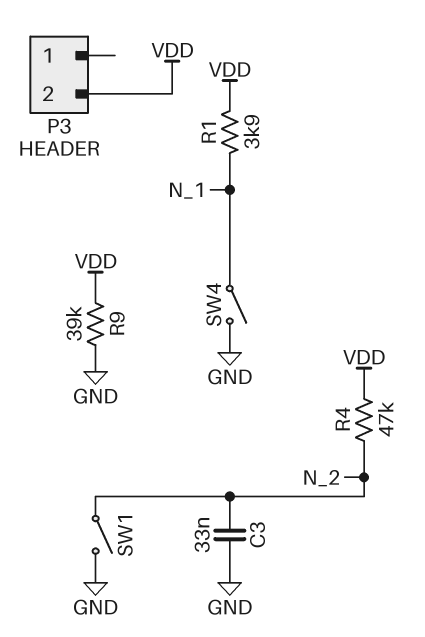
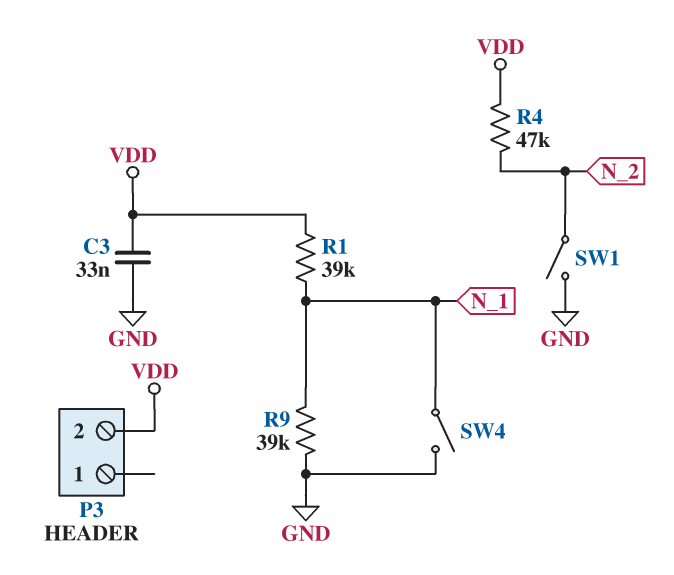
C3: 33nF (GND, N_2) -> 33nF (GND, VDD)
R1: 3.9k (N_1, VDD) -> 39k (N_1, VDD)
R9: 39k (GND, VDD) -> 39k (GND, N_1)

